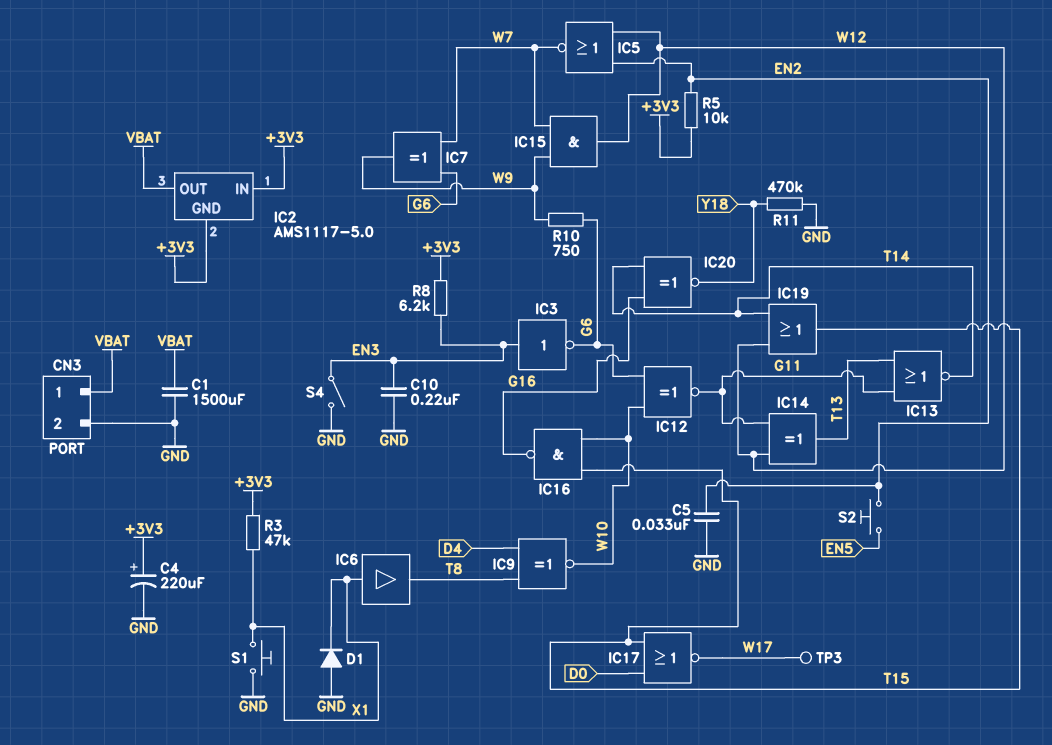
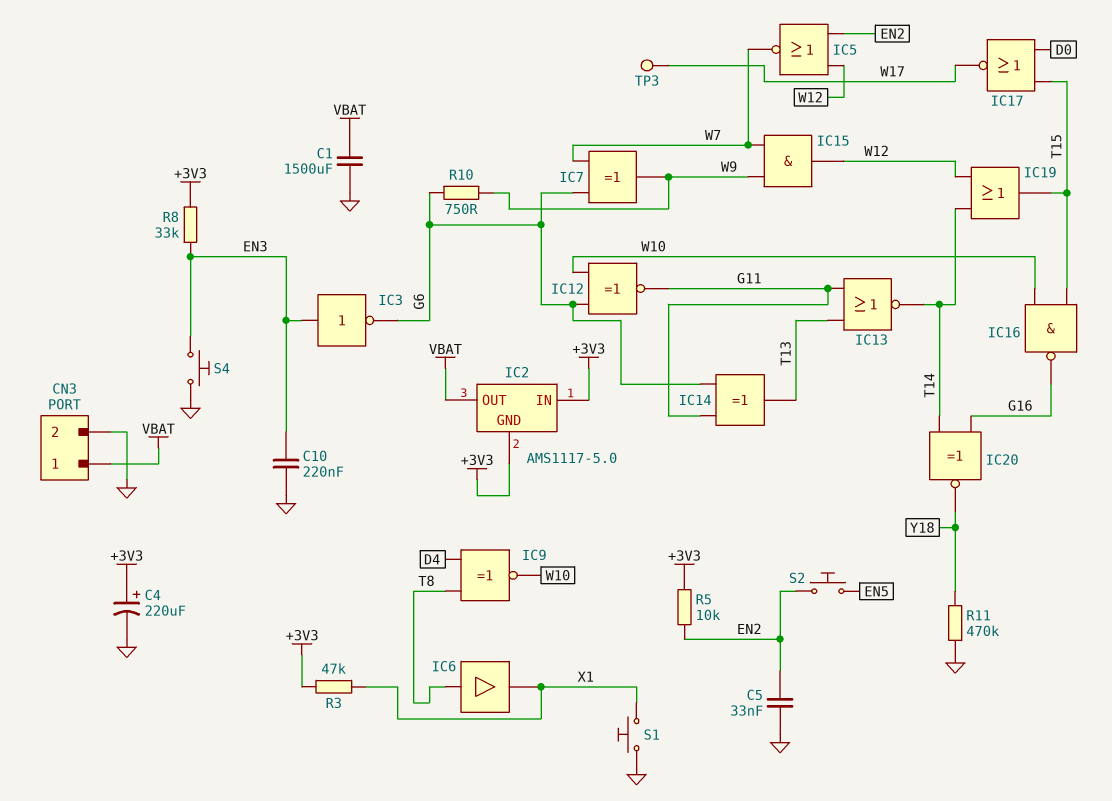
D1: diode (A GND, K X1) -> none
IC6: buffer (in X1, out T8) -> buffer (in T8, out X1)
IC14: XOR (in G11, in W12, out T13) -> XOR (in G6, in G11, out T13)
R8: 6.2k (+3V3, EN3) -> 33k (+3V3, EN3)
S4: switch (EN3, GND) -> button (EN3, GND)

